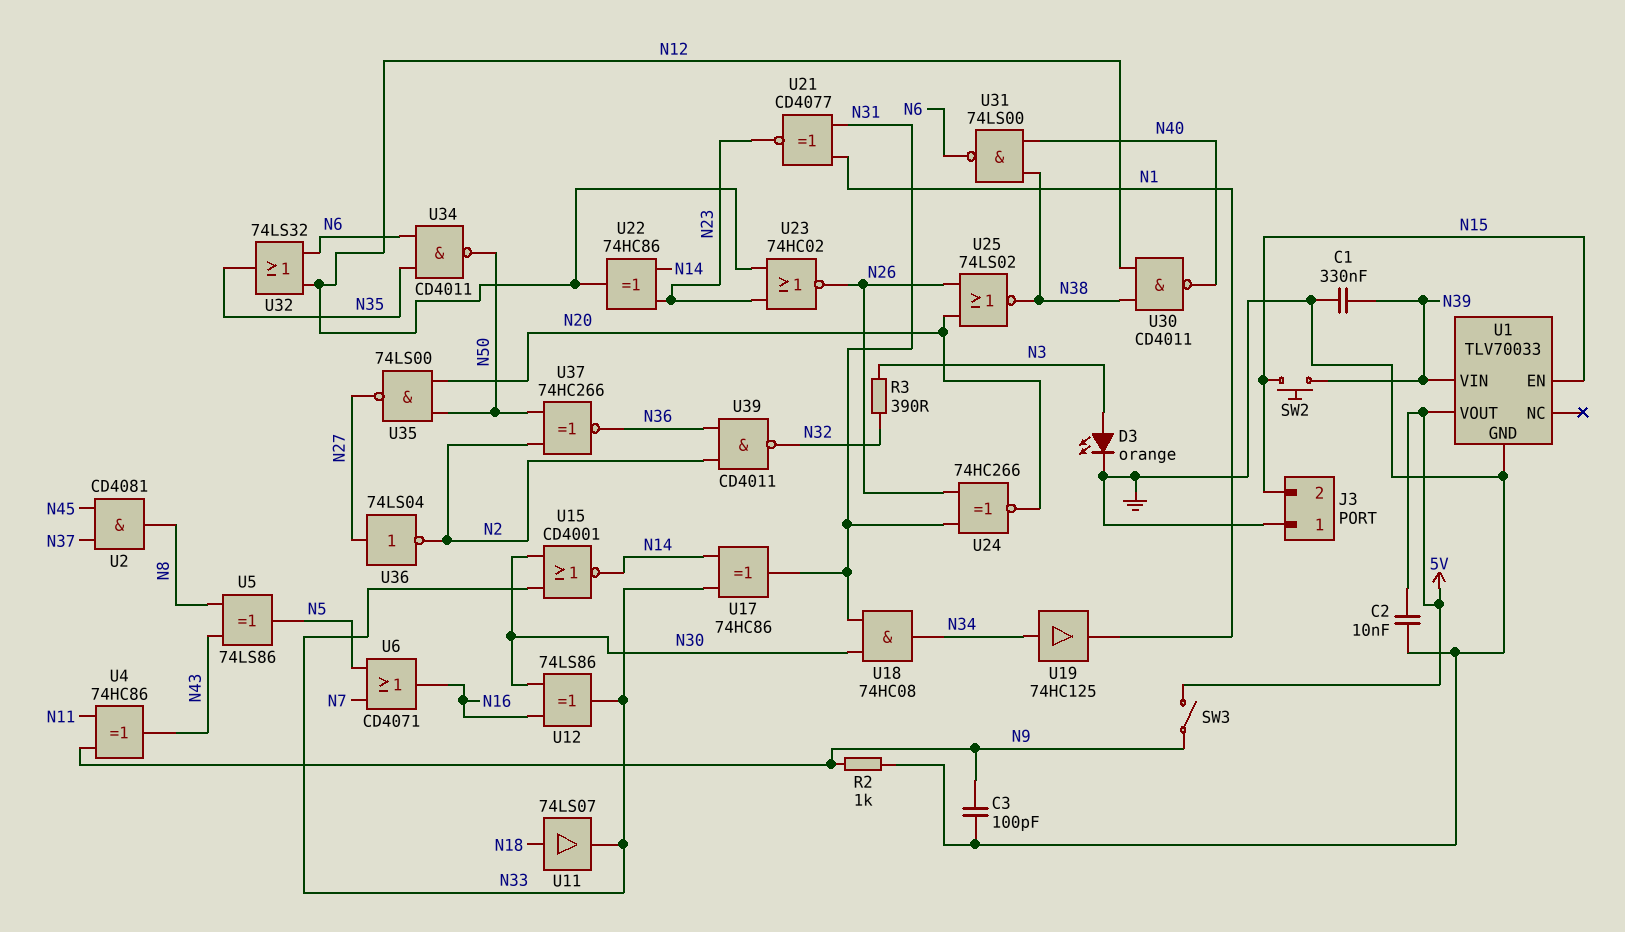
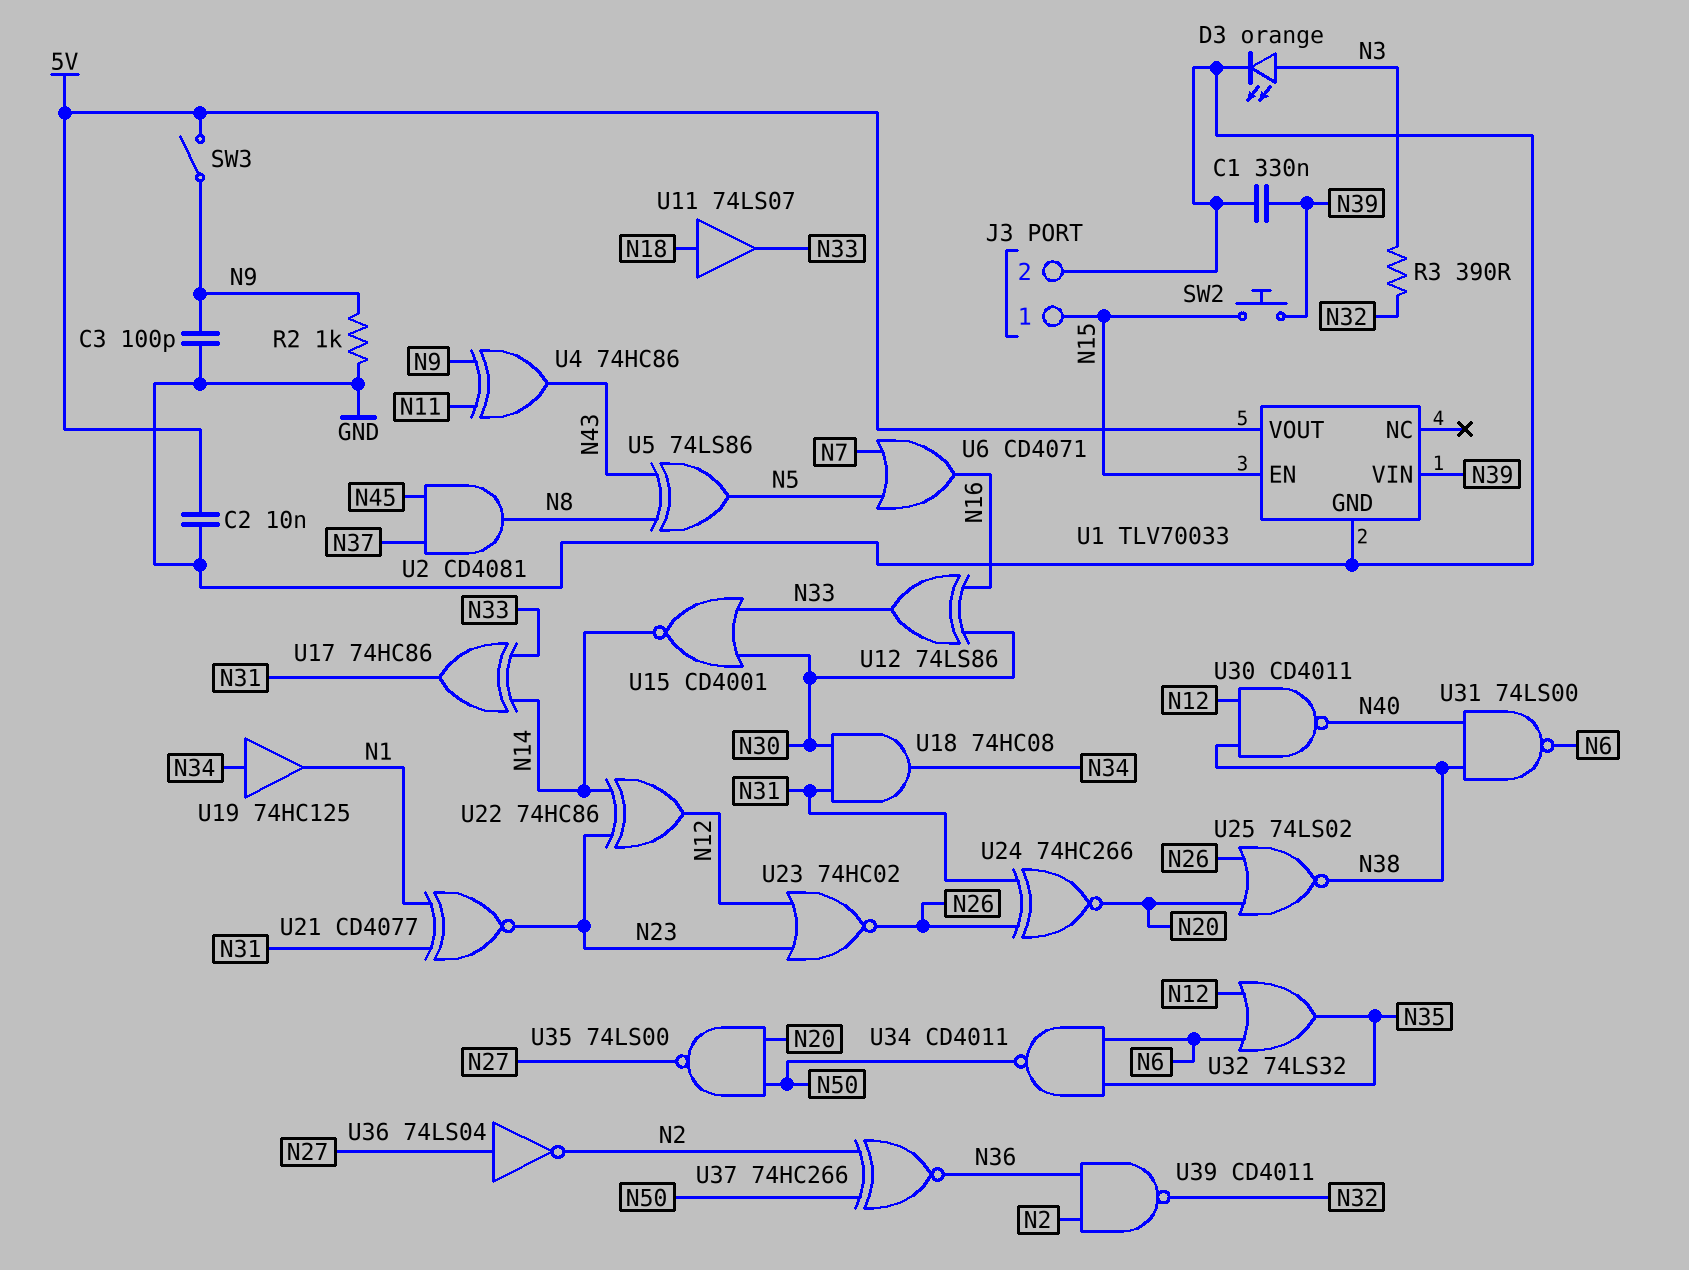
J3 pin 1: GND -> N15
J3 pin 2: N15 -> GND

